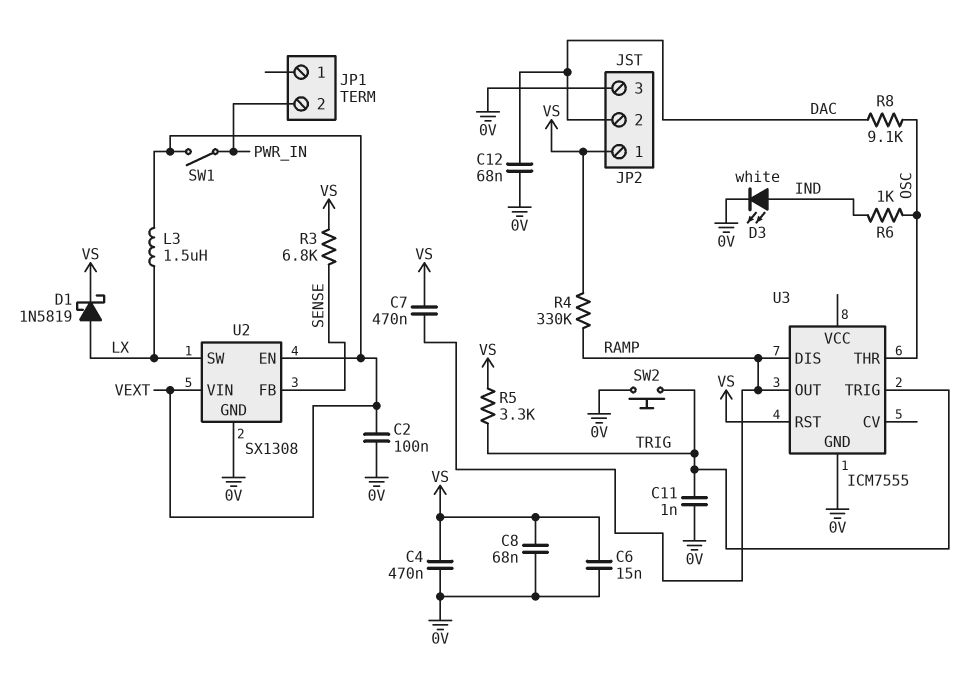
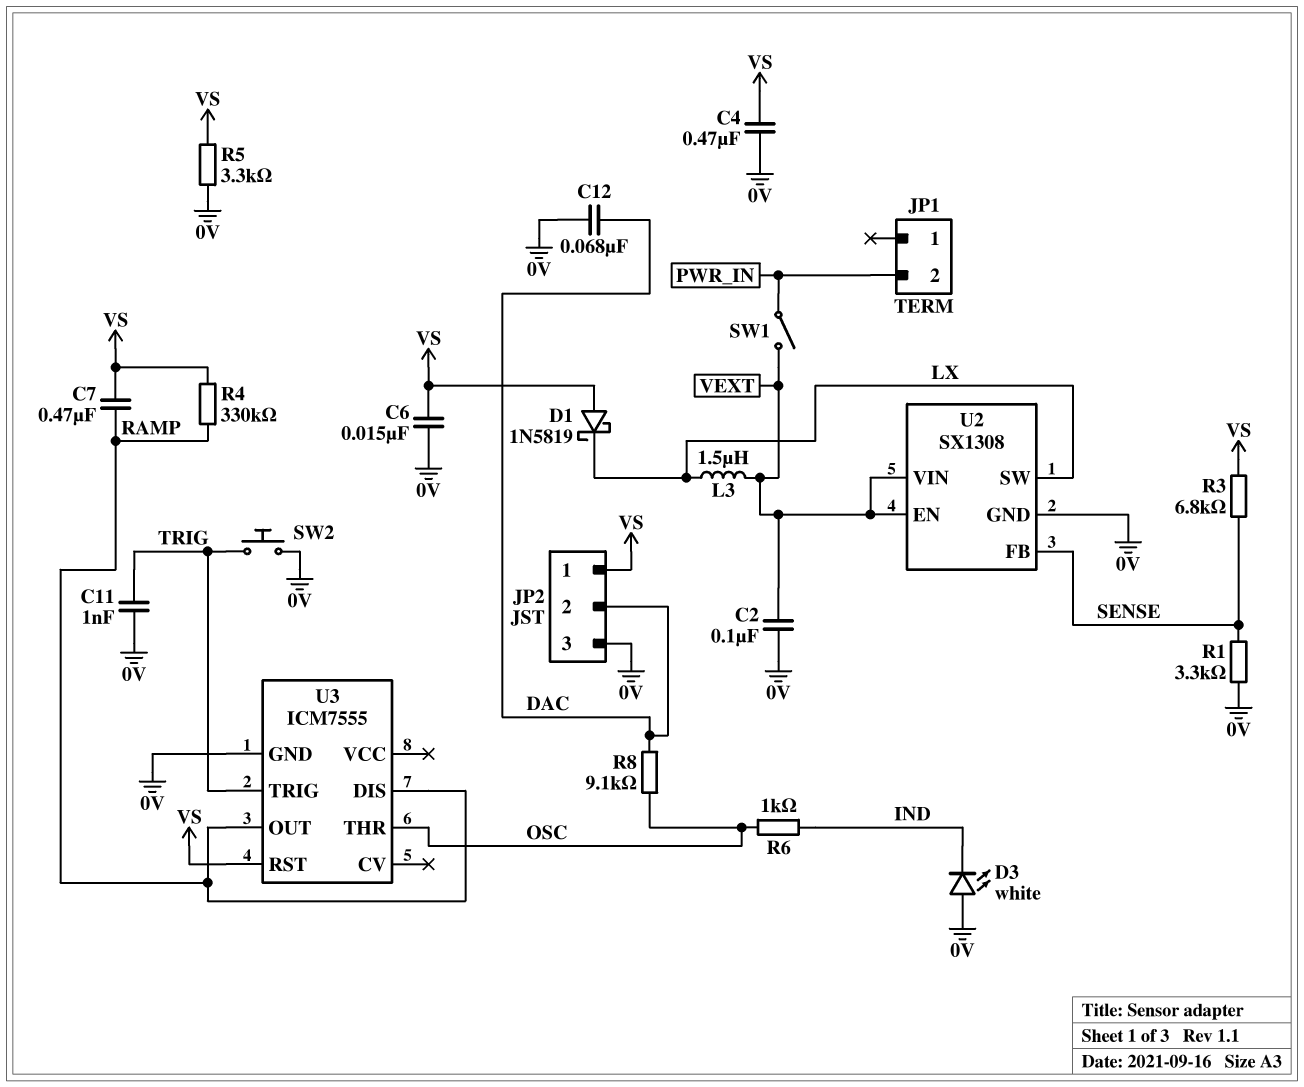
C8: 68nF (0V, VS) -> none
D1: schottky 1N5819 (A LX, K VS) -> schottky 1N5819 (A VS, K LX)
D3: LED white (A IND, K 0V) -> LED white (A 0V, K IND)
R1: none -> 3.3k (0V, SENSE)
R5: 3.3k (TRIG, VS) -> 3.3k (0V, VS)

